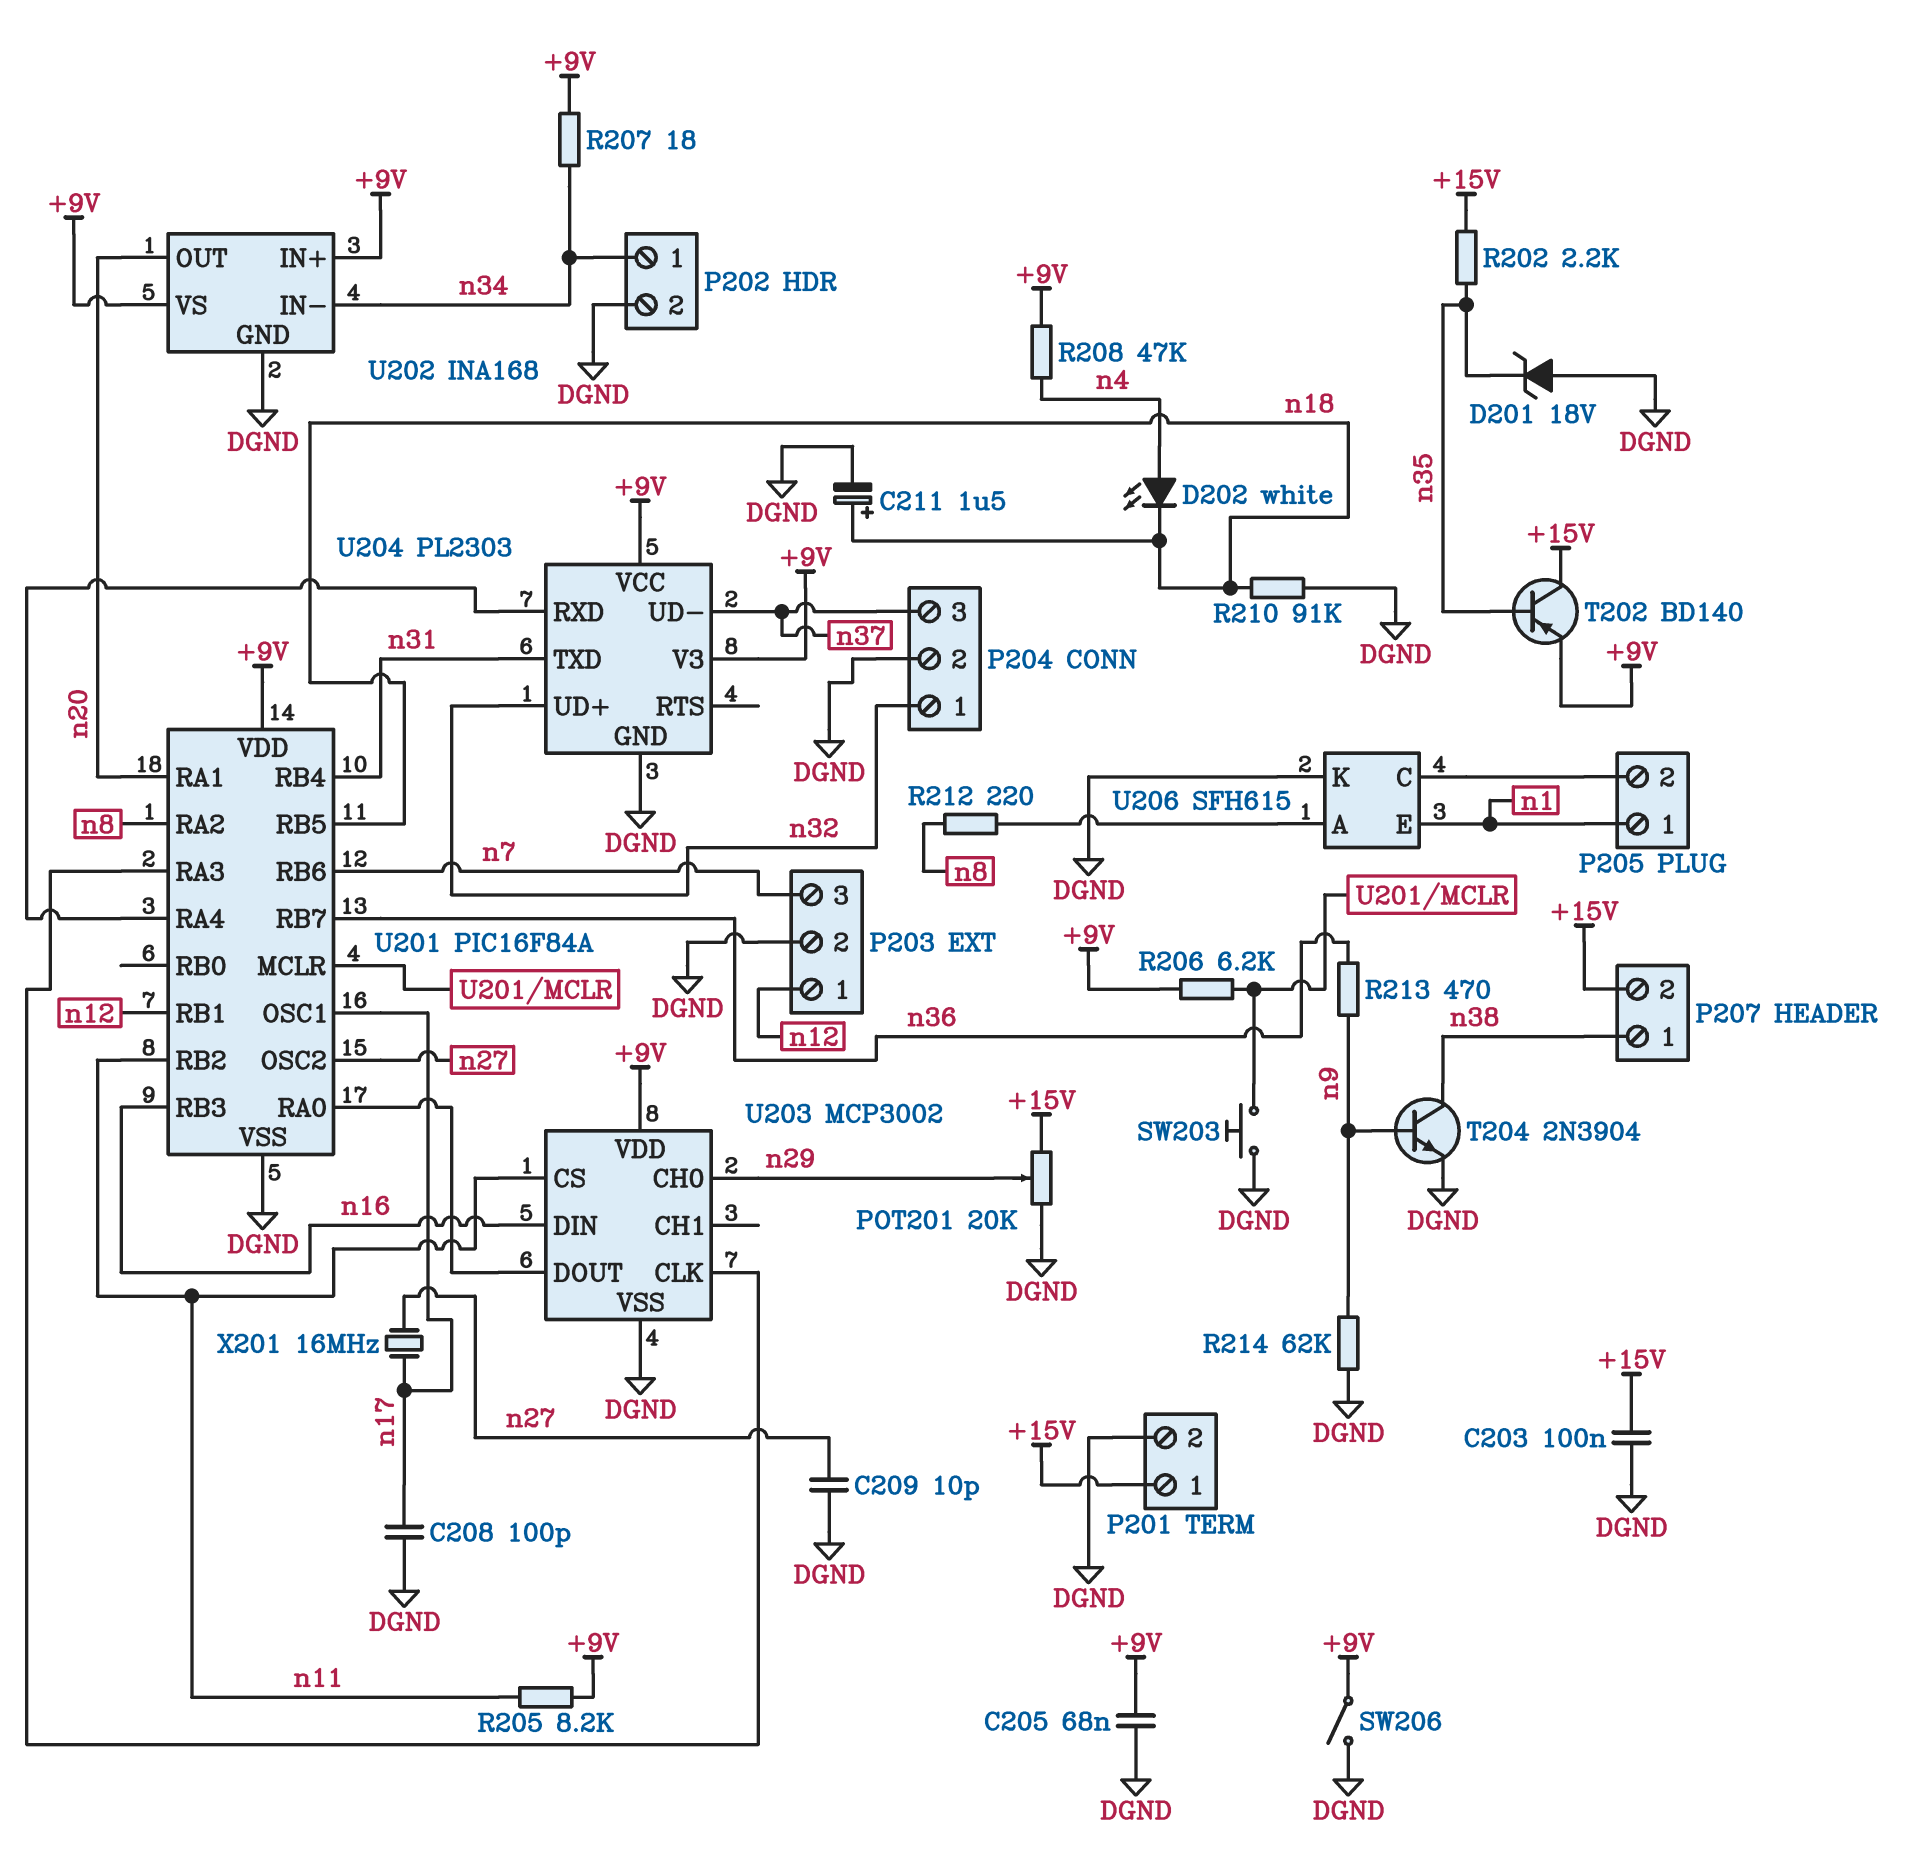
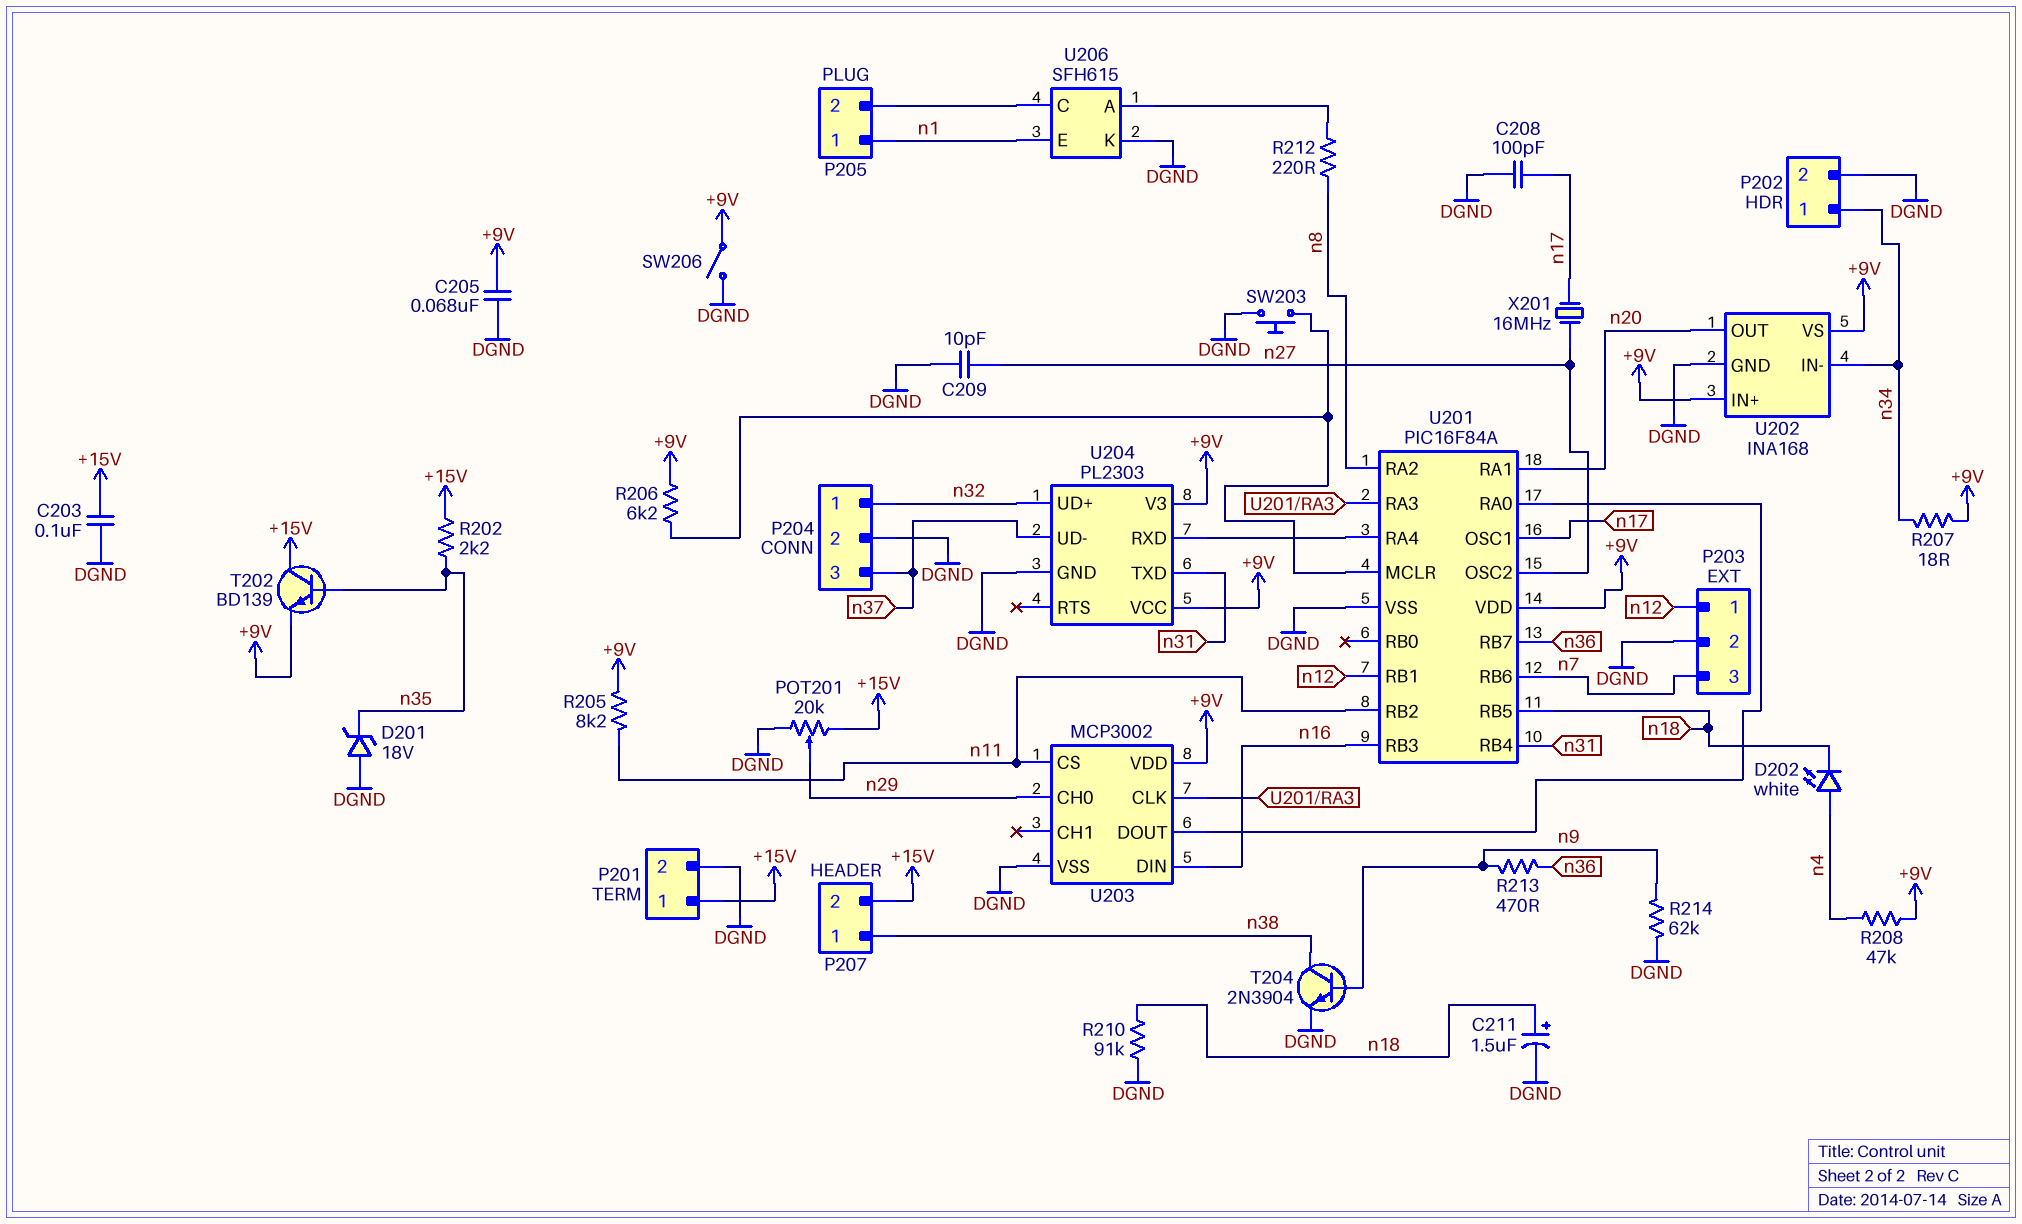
T202: PNP BD140 (B n35, C +15V, E +9V) -> NPN BD139 (B n35, C +15V, E +9V)

